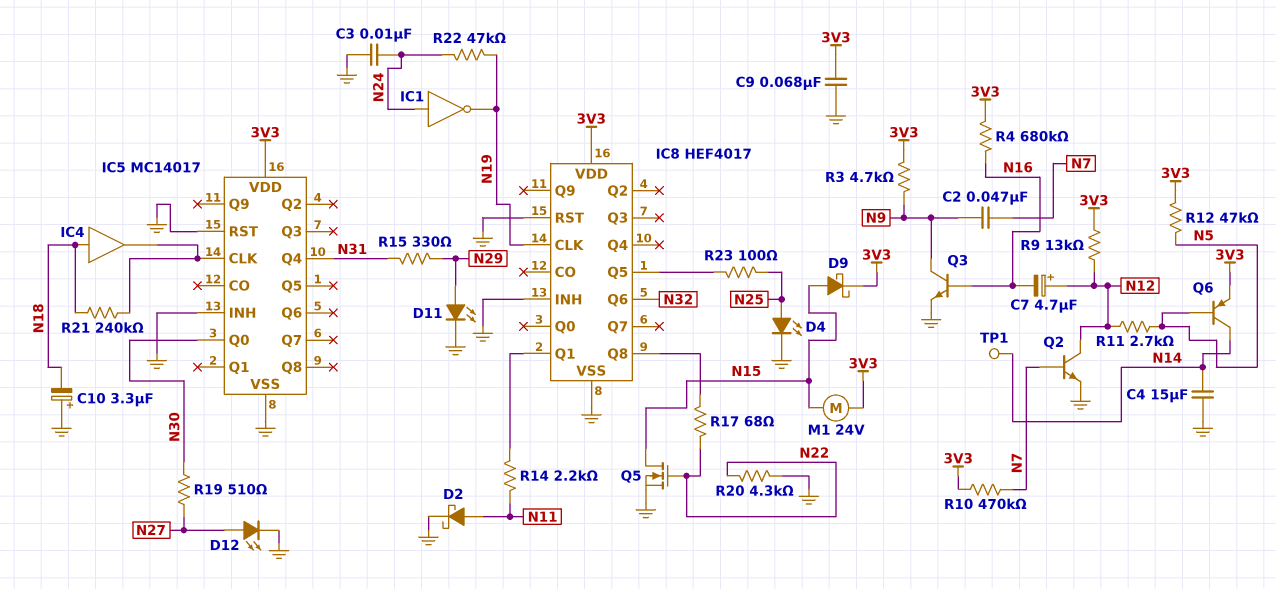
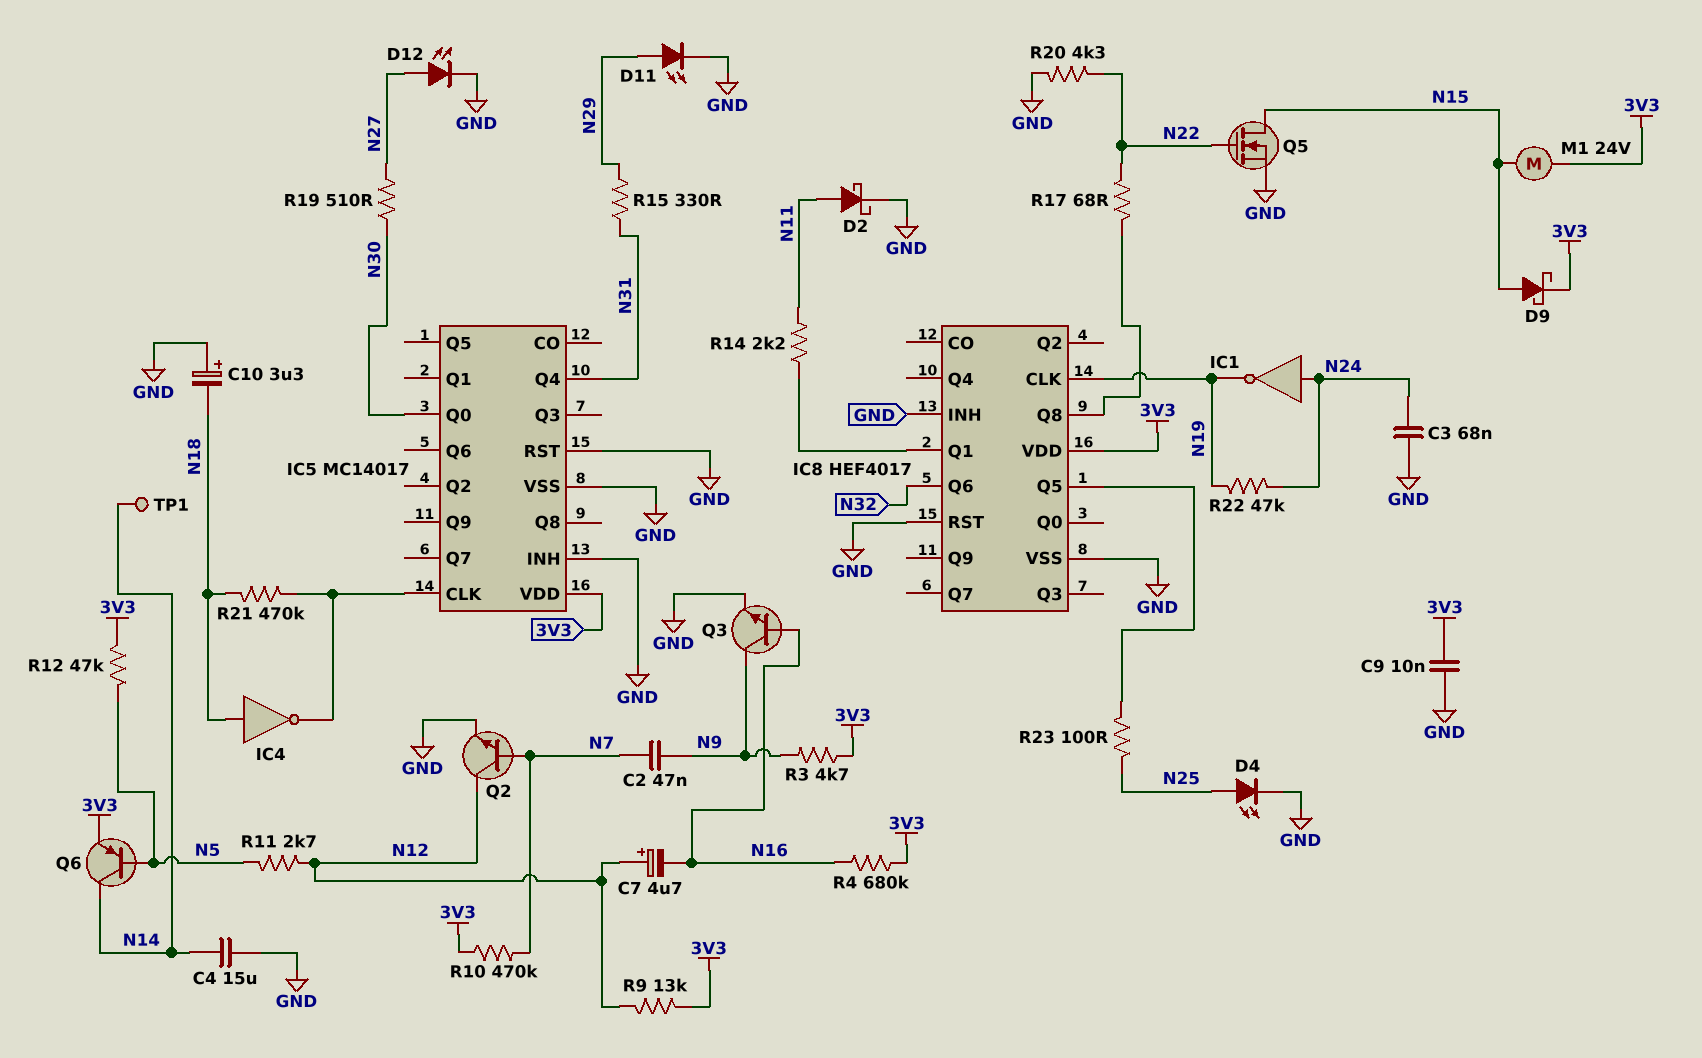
C3: 10nF (GND, N24) -> 68nF (GND, N24)
C9: 68nF (3V3, GND) -> 10nF (3V3, GND)
IC4: buffer (in N18, out IC5/CLK) -> NOT (in N18, out IC5/CLK)
R21: 240k (IC5/CLK, N18) -> 470k (IC5/CLK, N18)

